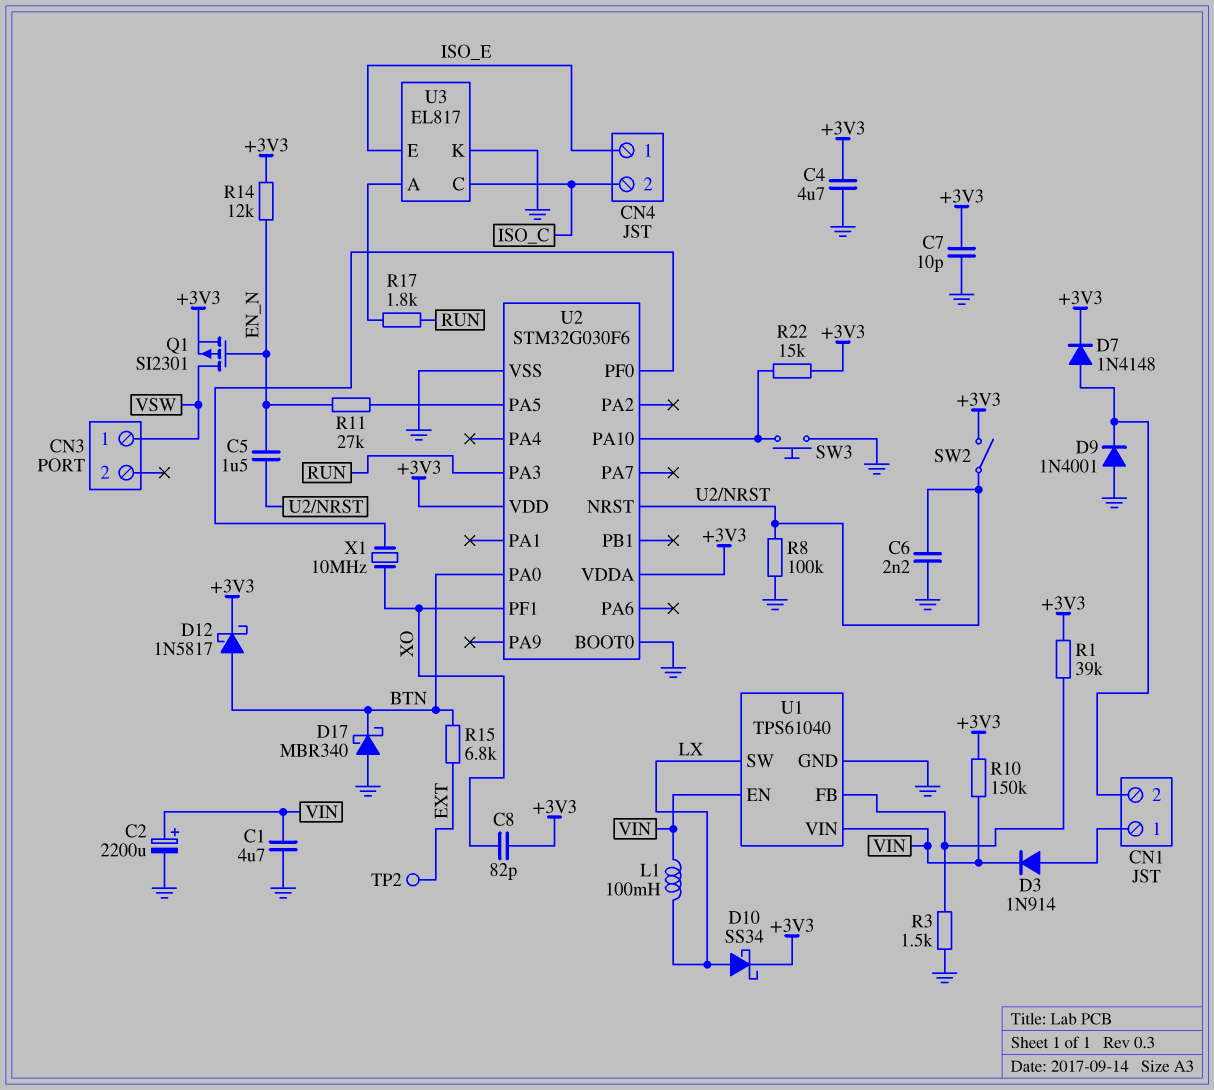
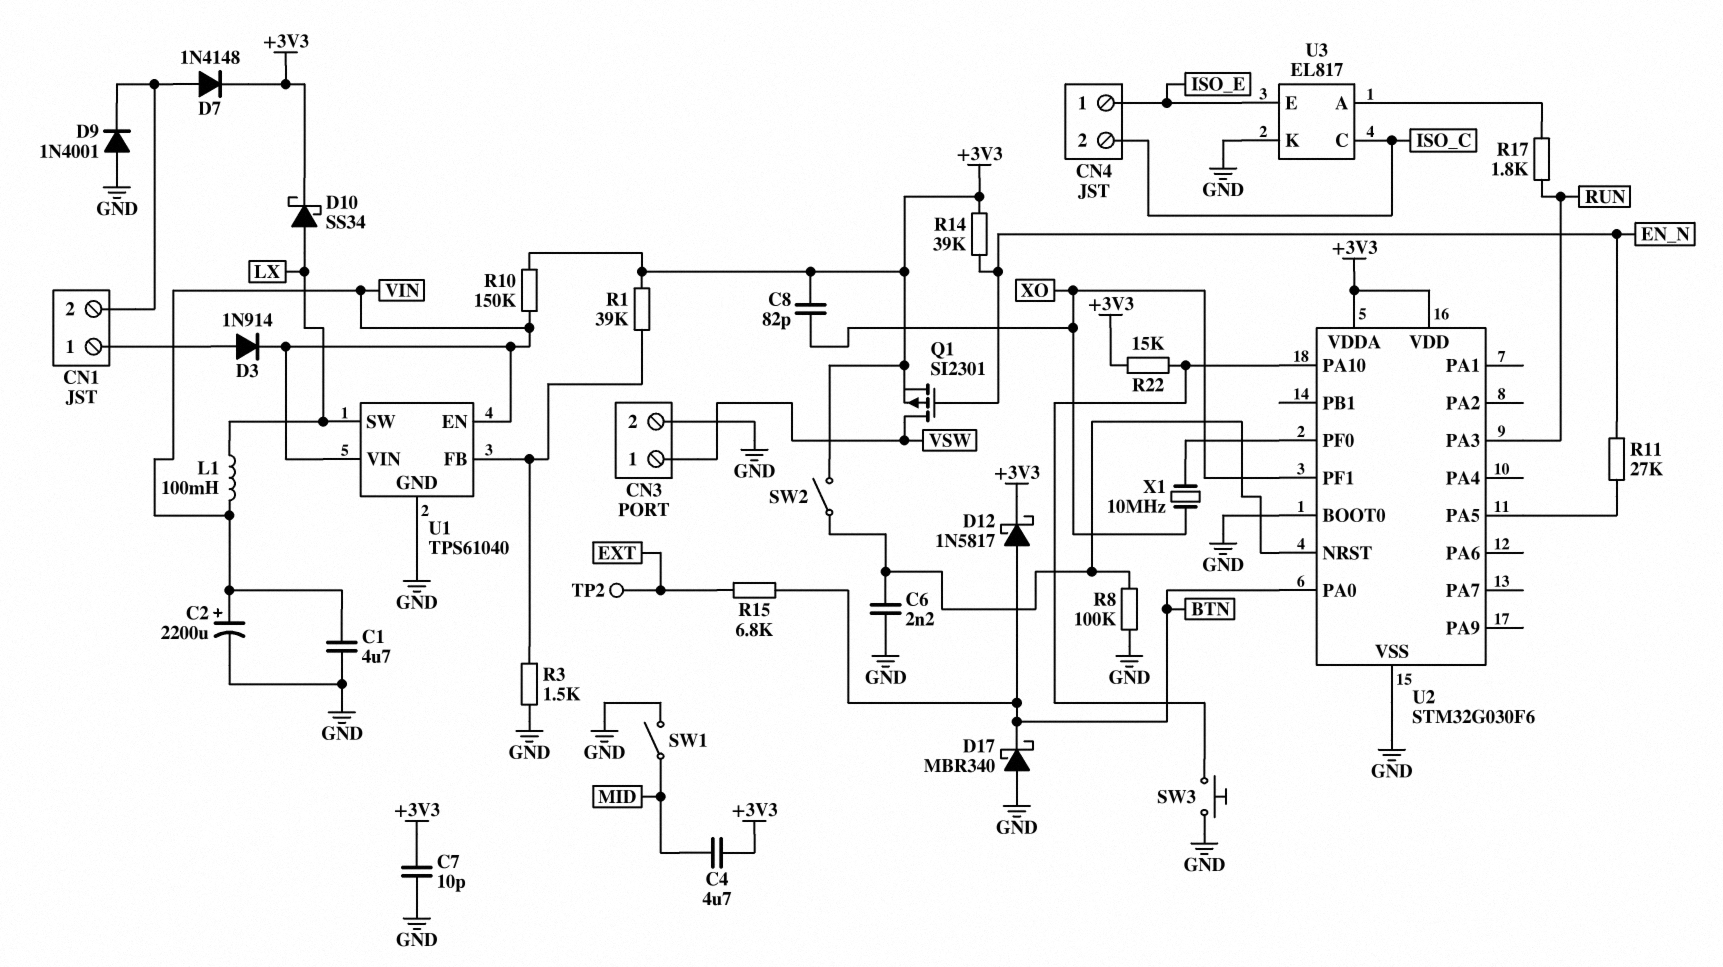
C4: 4.7uF (+3V3, GND) -> 4.7uF (+3V3, MID)
C5: 1.5uF (EN_N, U2/NRST) -> none
CN3 pin 2: none -> GND
R14: 12k (+3V3, EN_N) -> 39k (+3V3, EN_N)
SW1: none -> switch (GND, MID)

